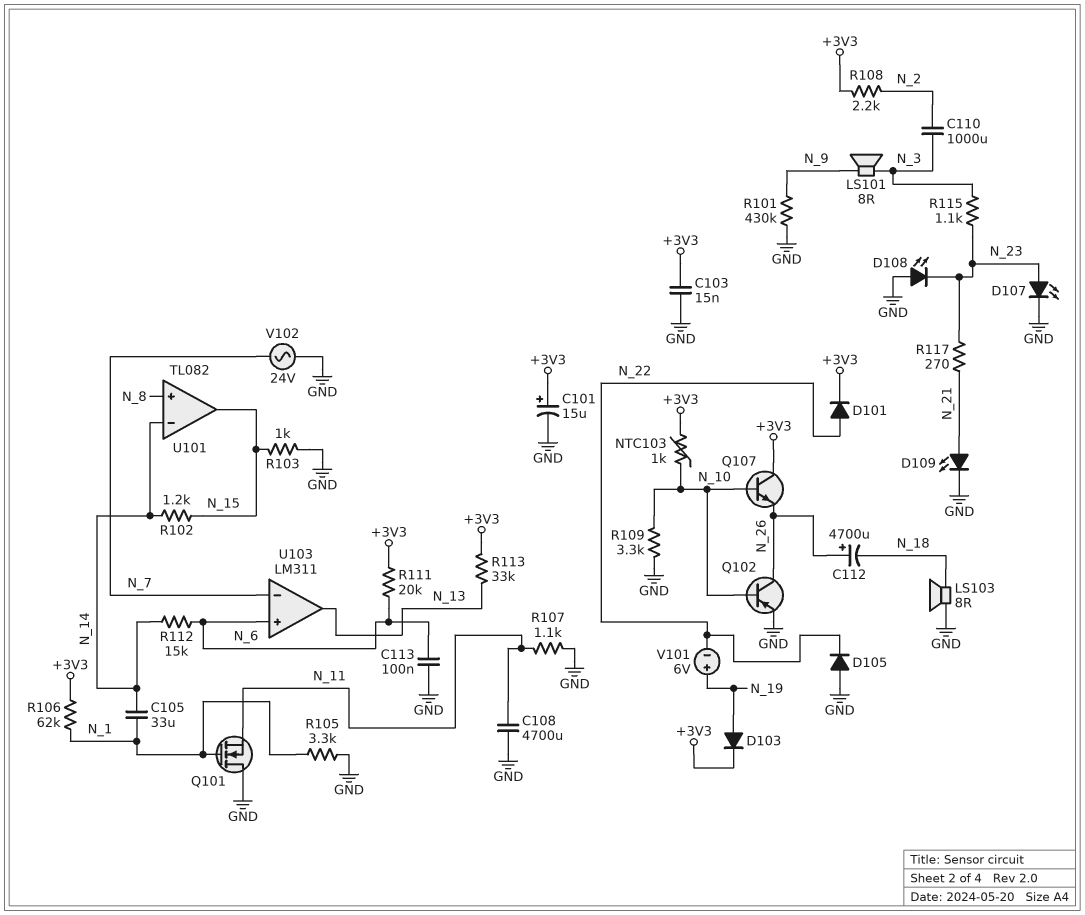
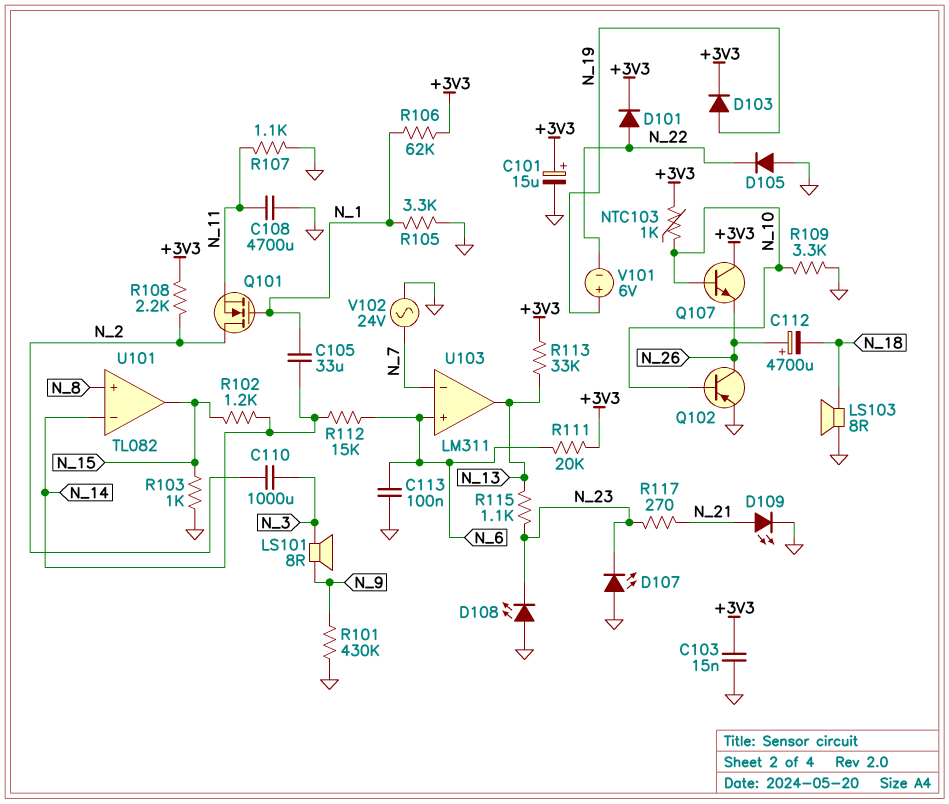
D107: LED (A N_23, K GND) -> LED (A GND, K N_23)
Q101: NMOS (G N_1, D GND, S N_11) -> NMOS (G N_1, D N_2, S N_11)
R115: 1.1k (N_3, N_23) -> 1.1k (N_13, N_23)

